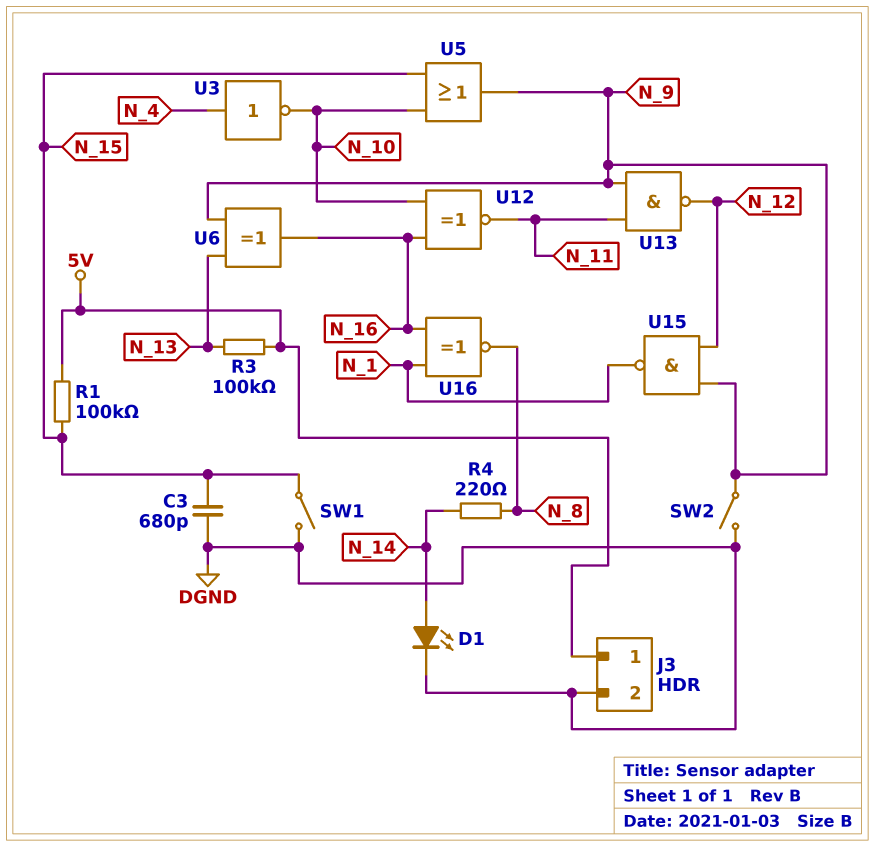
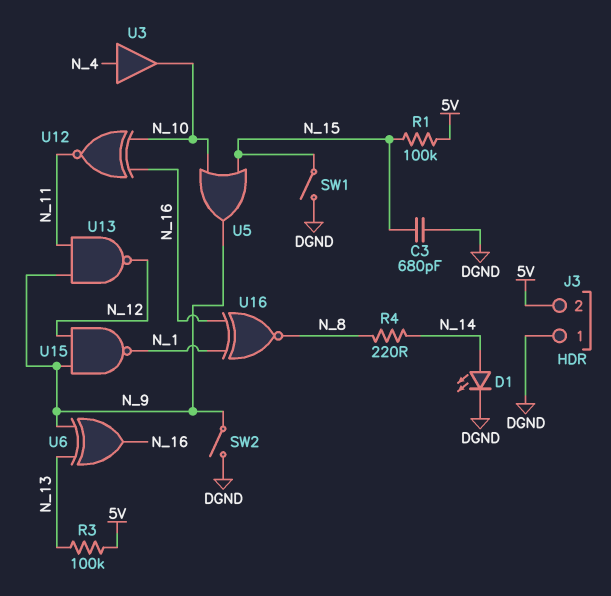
J3 pin 1: 5V -> DGND
J3 pin 2: DGND -> 5V
U3: NOT (in N_4, out N_10) -> buffer (in N_4, out N_10)

